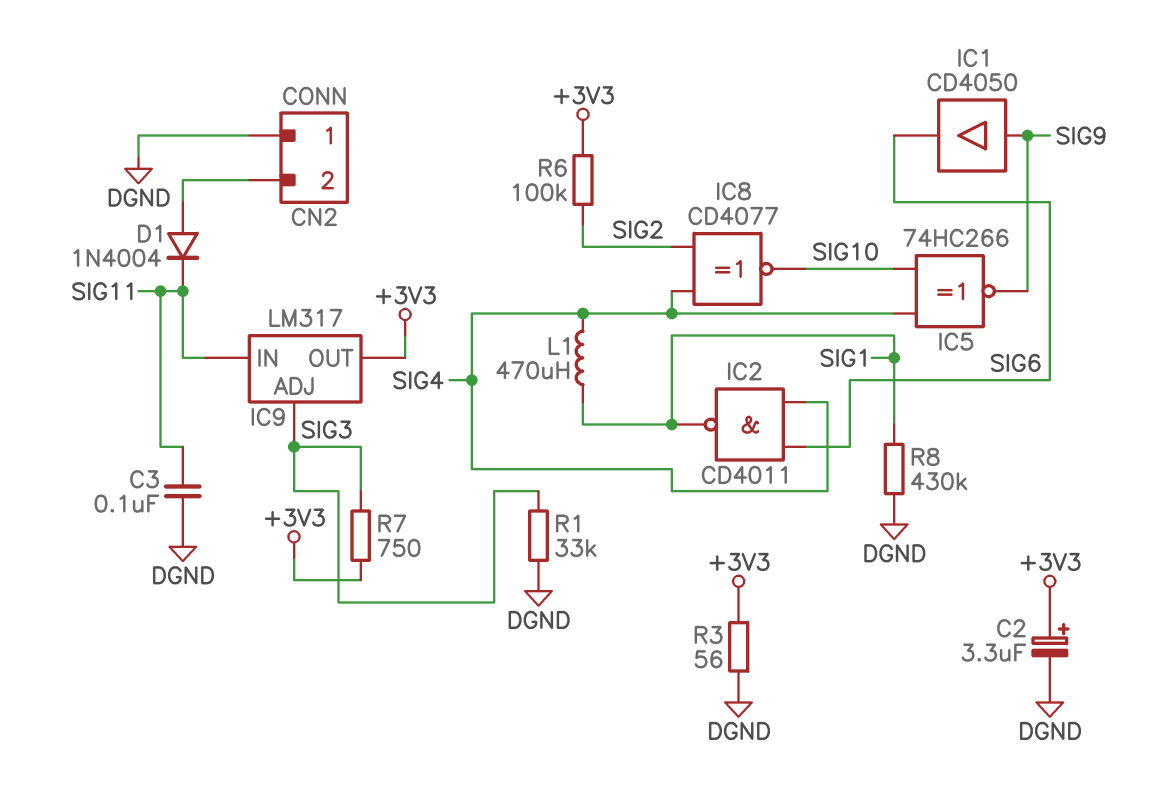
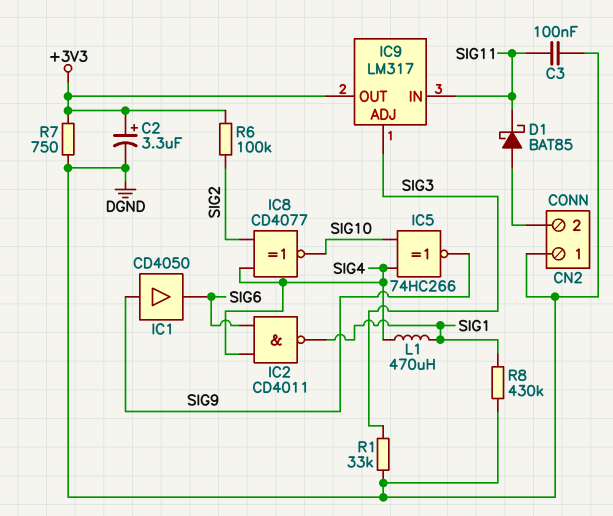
D1: diode 1N4004 (A CN2/2, K SIG11) -> schottky BAT85 (A CN2/2, K SIG11)
R3: 56 (+3V3, DGND) -> none
R7: 750 (+3V3, SIG3) -> 750 (+3V3, DGND)

